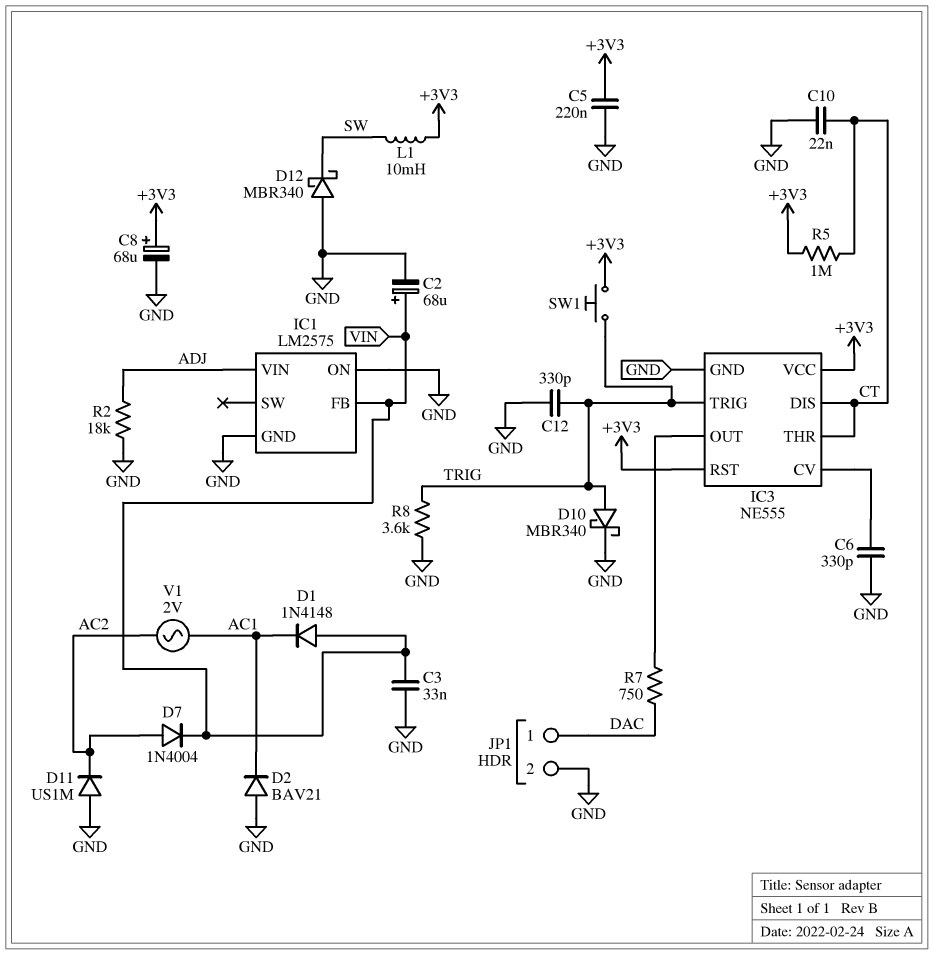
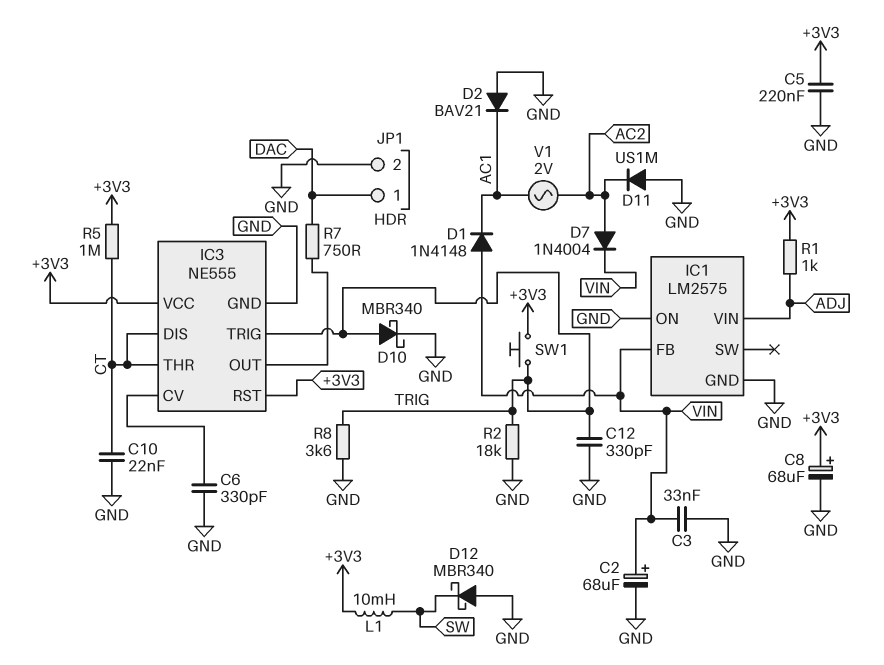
R1: none -> 1k (+3V3, ADJ)
R2: 18k (ADJ, GND) -> 18k (GND, TRIG)

